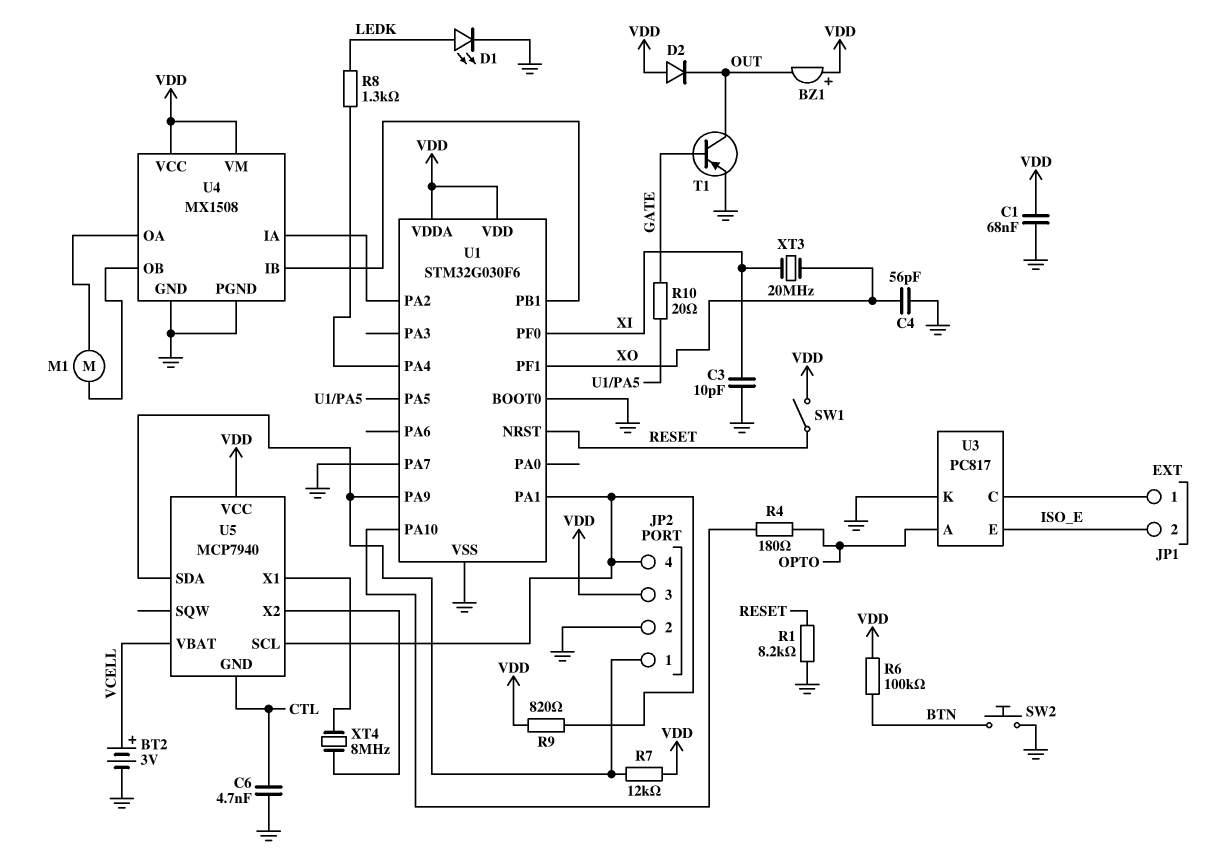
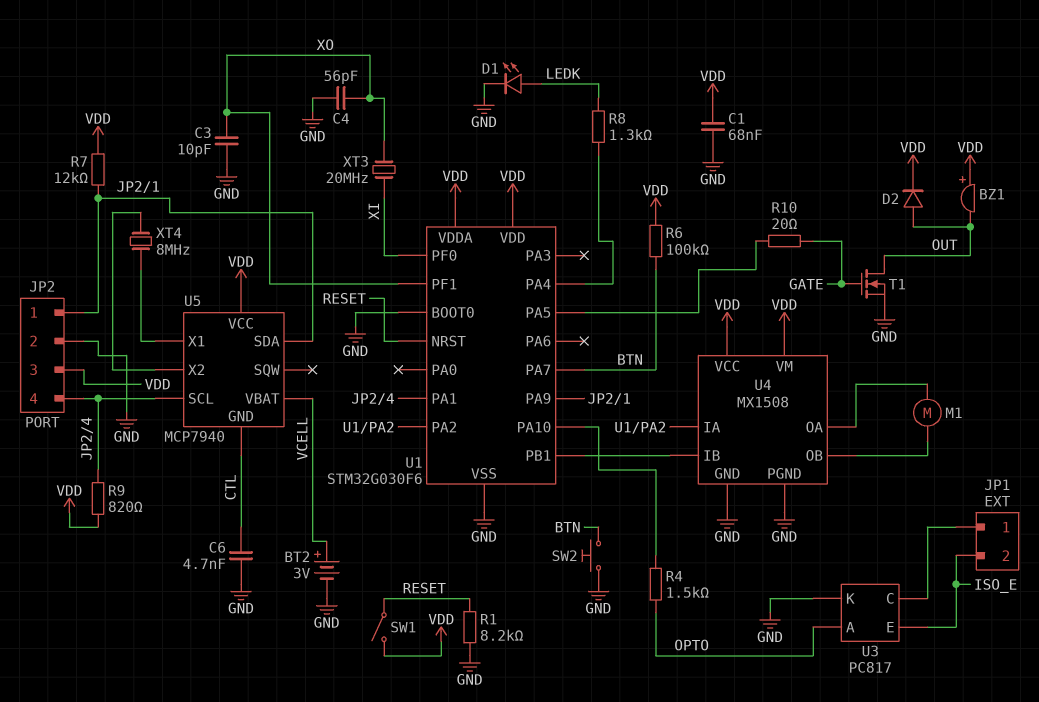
C3: 10pF (GND, XI) -> 10pF (GND, XO)
D2: diode (A VDD, K OUT) -> diode (A OUT, K VDD)
R4: 180 (OPTO, U1/PA10) -> 1.5k (OPTO, U1/PA10)
T1: PNP (B GATE, C OUT, E GND) -> NMOS (G GATE, D OUT, S GND)
U1 pin PA7: GND -> BTN

